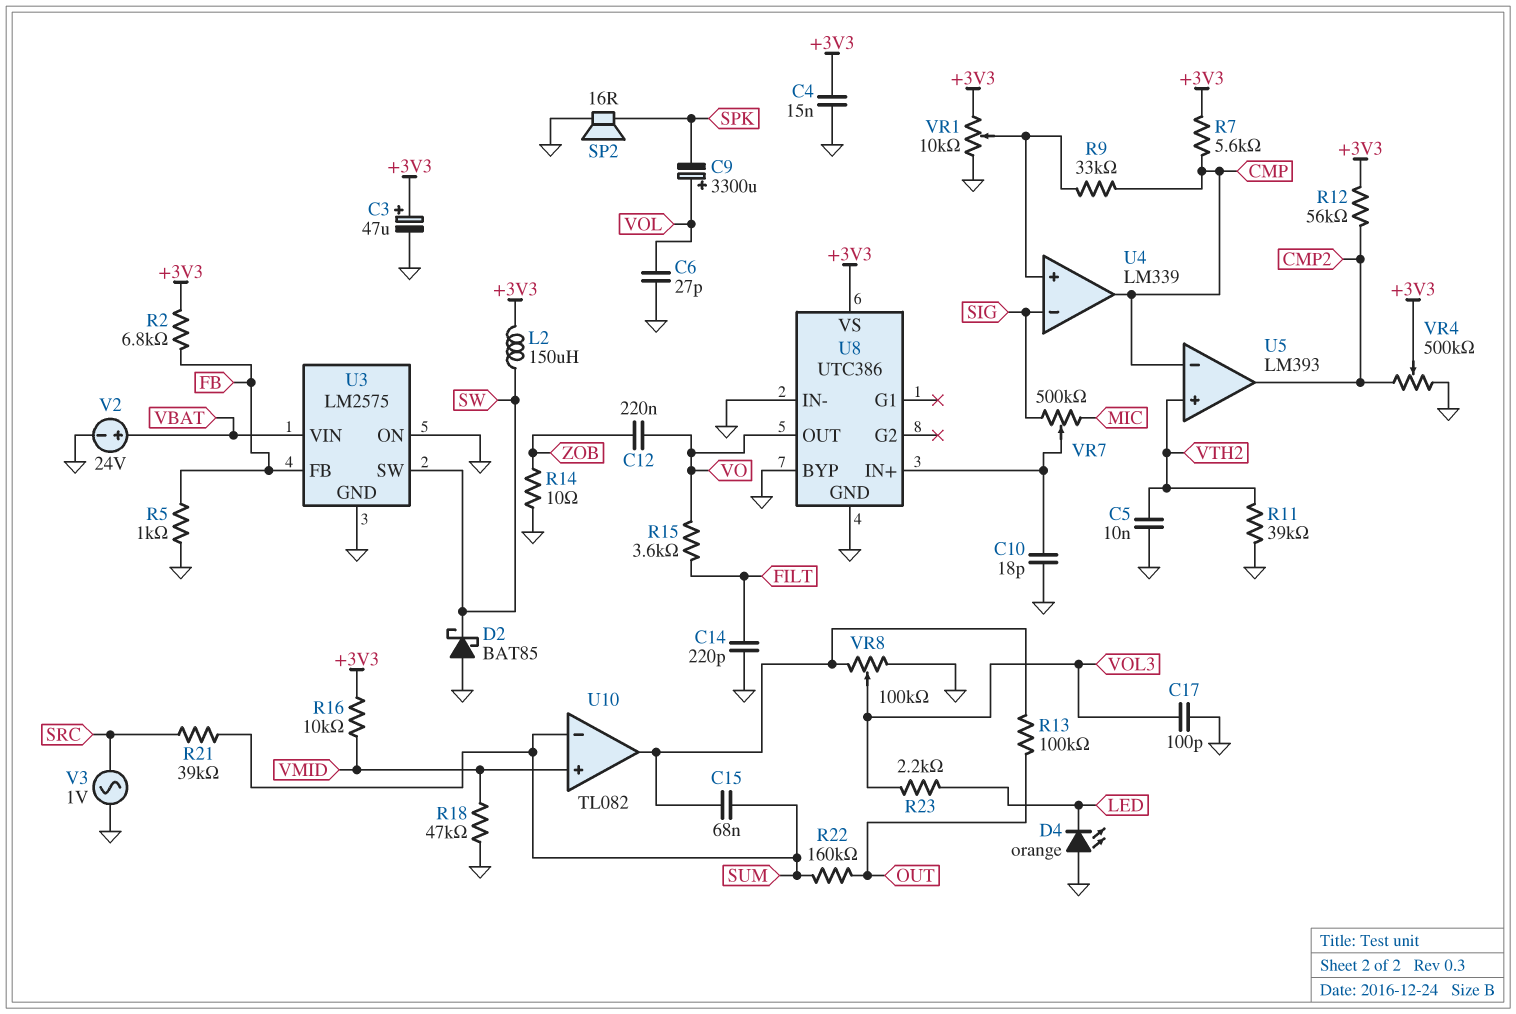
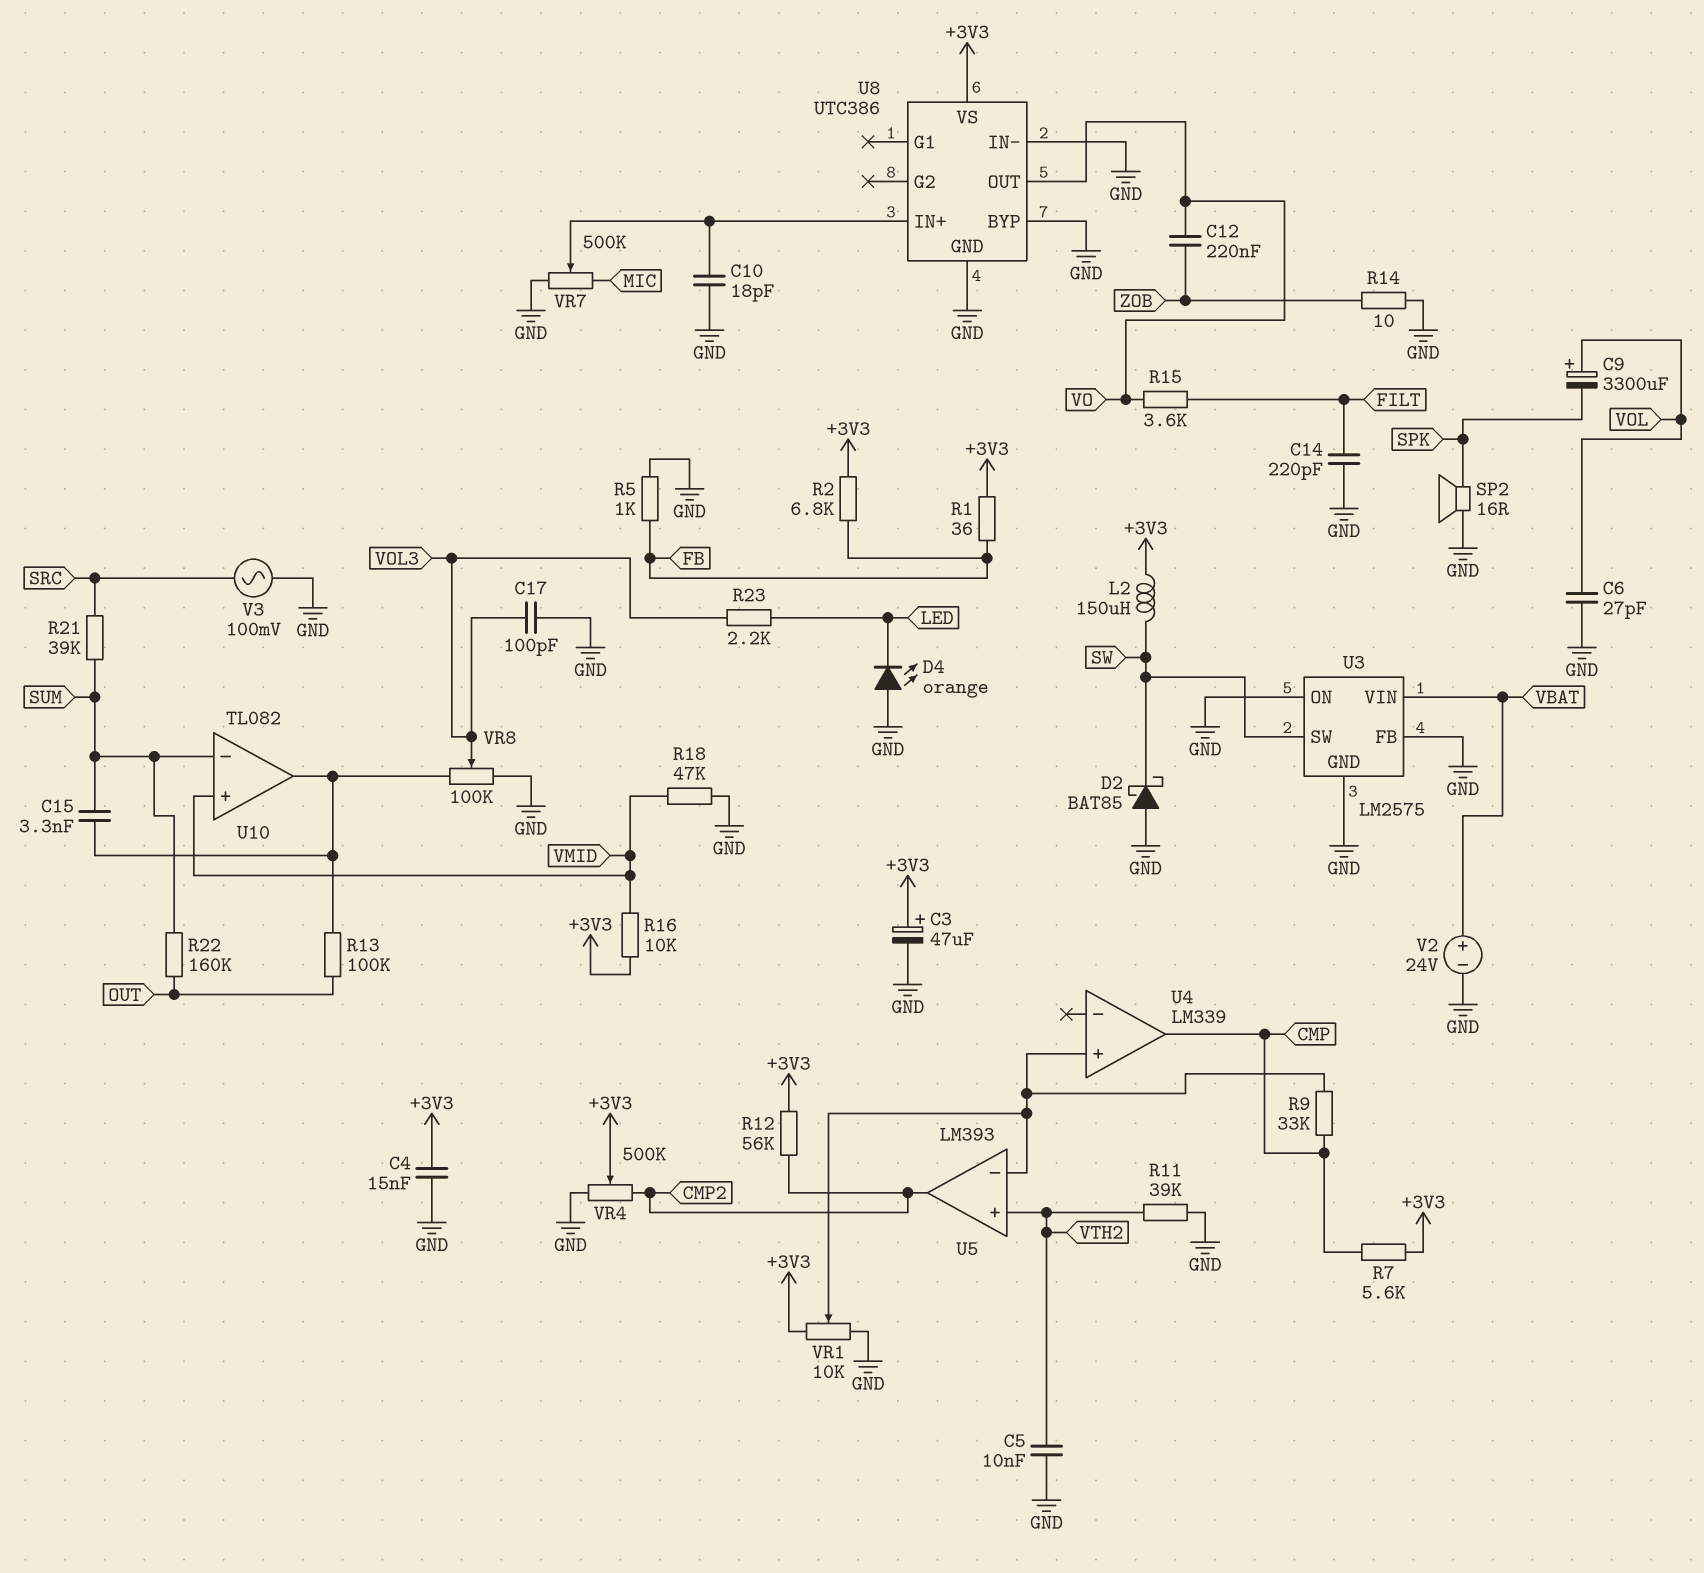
C15: 68nF (SUM, U10/out) -> 3.3nF (SUM, U10/out)
R1: none -> 36 (+3V3, FB)
U3 pin FB: FB -> GND
U4 pin in-: SIG -> none
U5 pin in-: CMP -> U4/in+
V3: AC 1V (GND, SRC) -> AC 100mV (GND, SRC)
VR7: 500k (MIC, SIG, wiper U8/IN+) -> 500k (GND, MIC, wiper U8/IN+)

